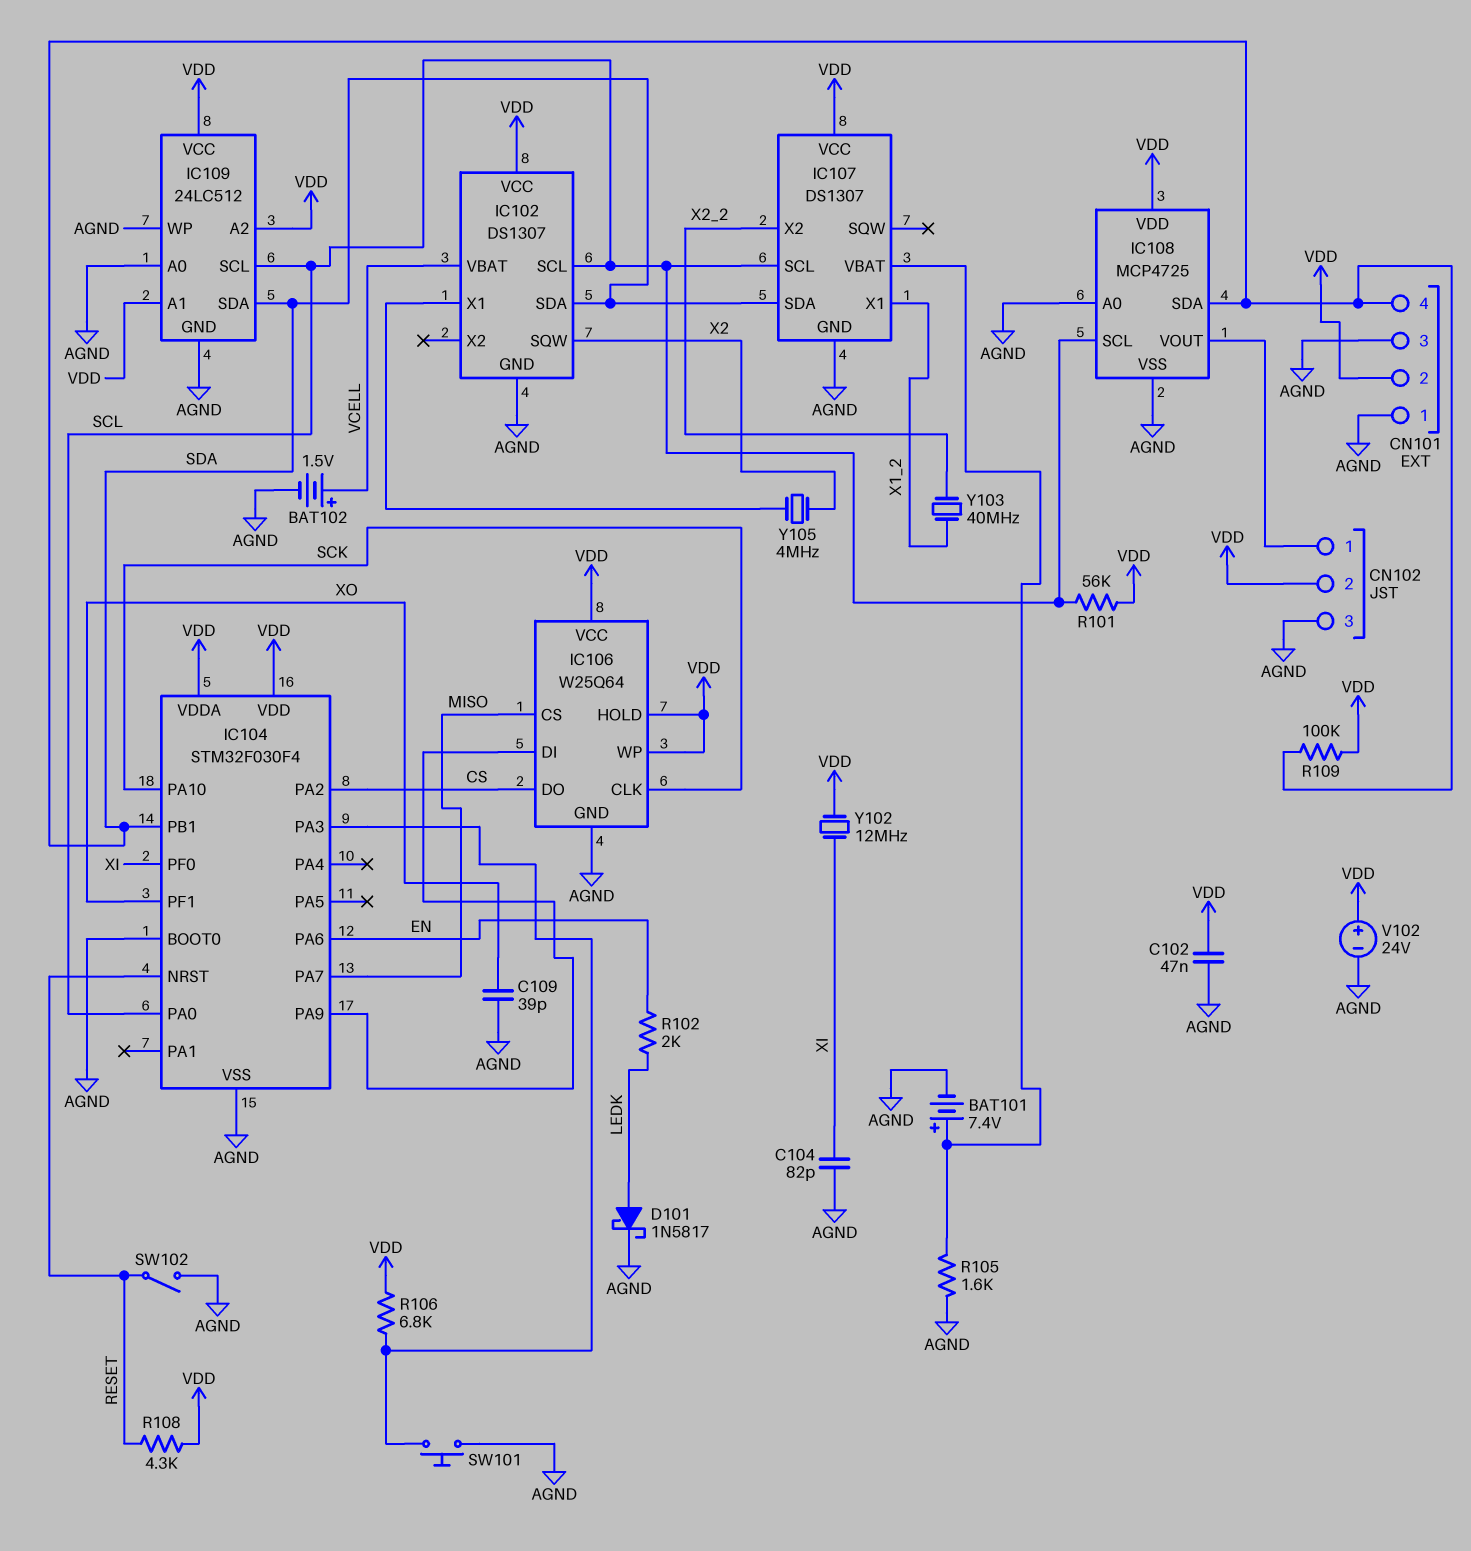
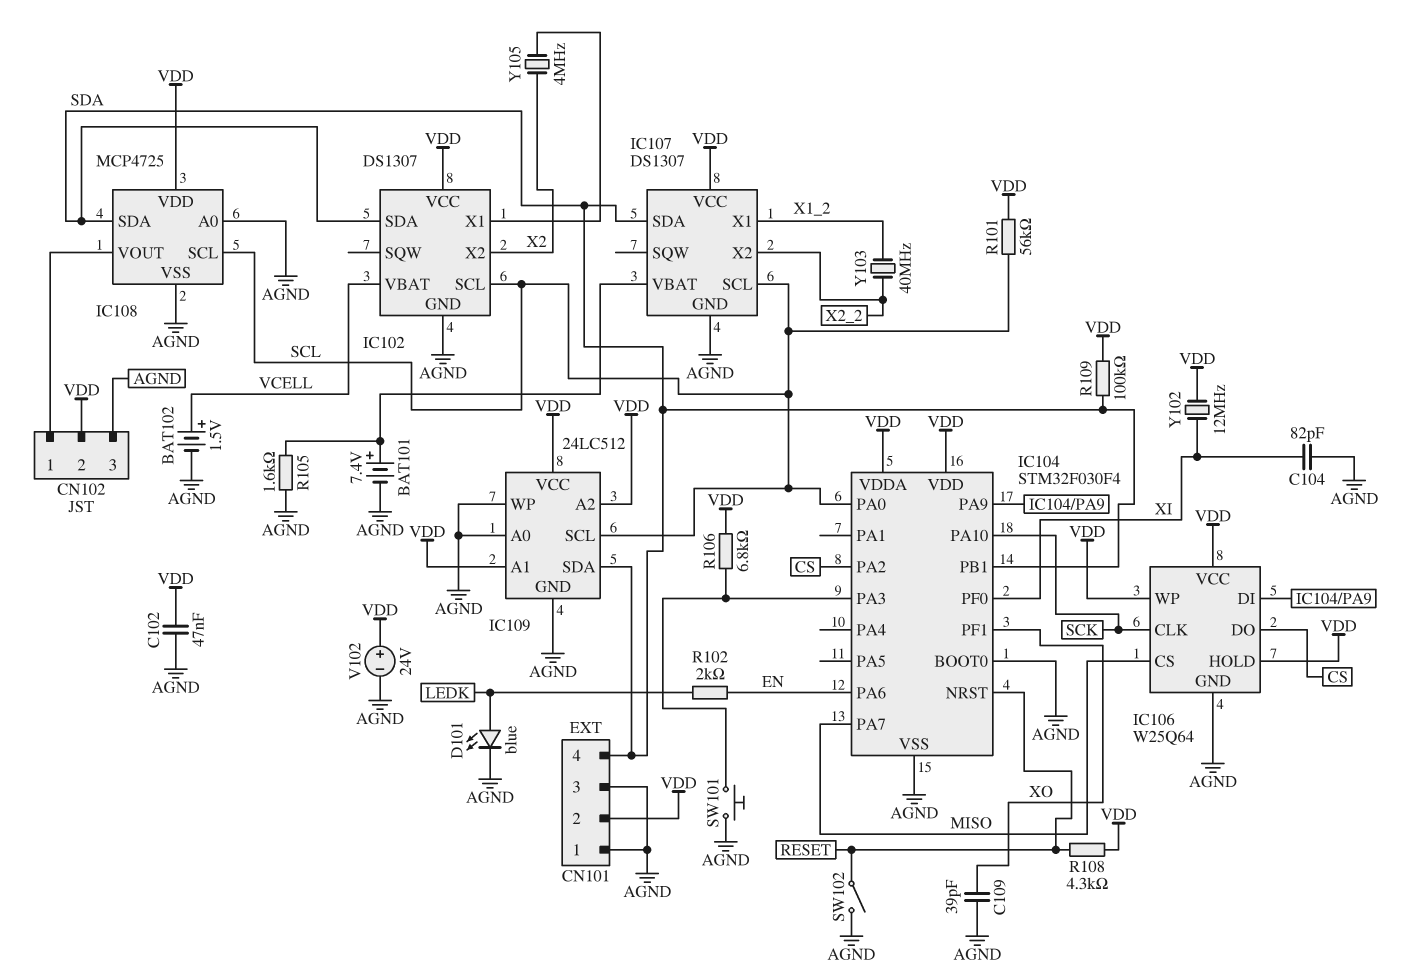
D101: schottky 1N5817 (A LEDK, K AGND) -> LED blue (A LEDK, K AGND)
IC102 pin SQW: X2 -> none
IC102 pin X2: none -> X2

